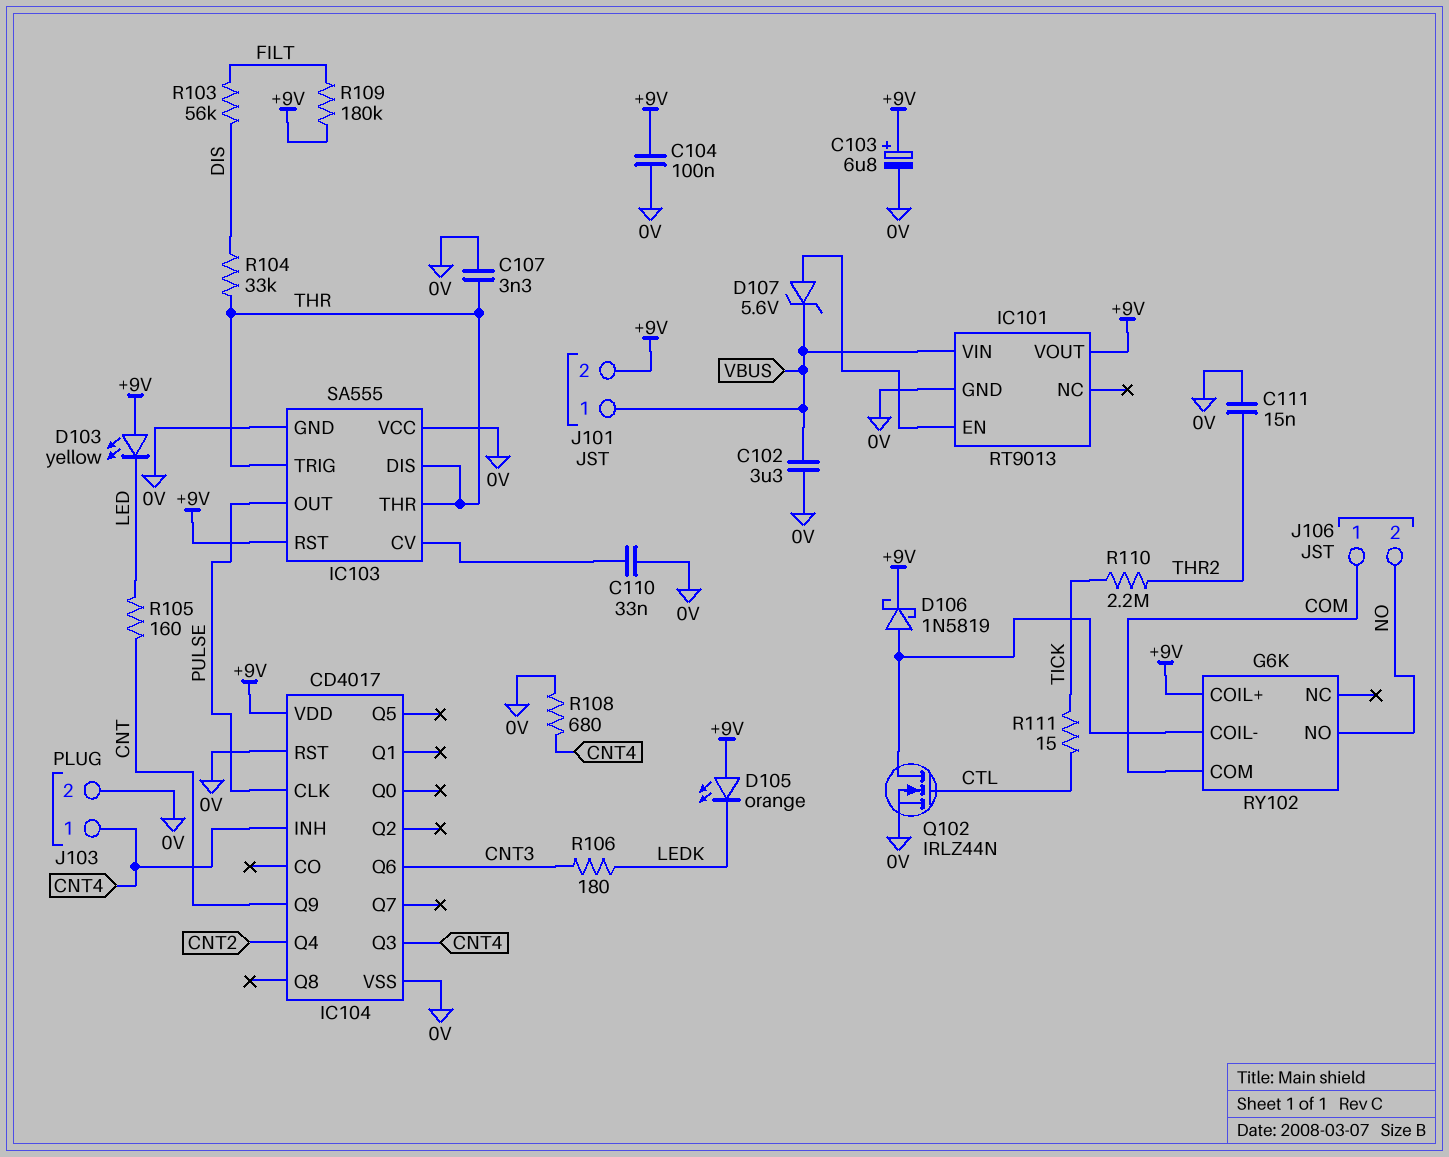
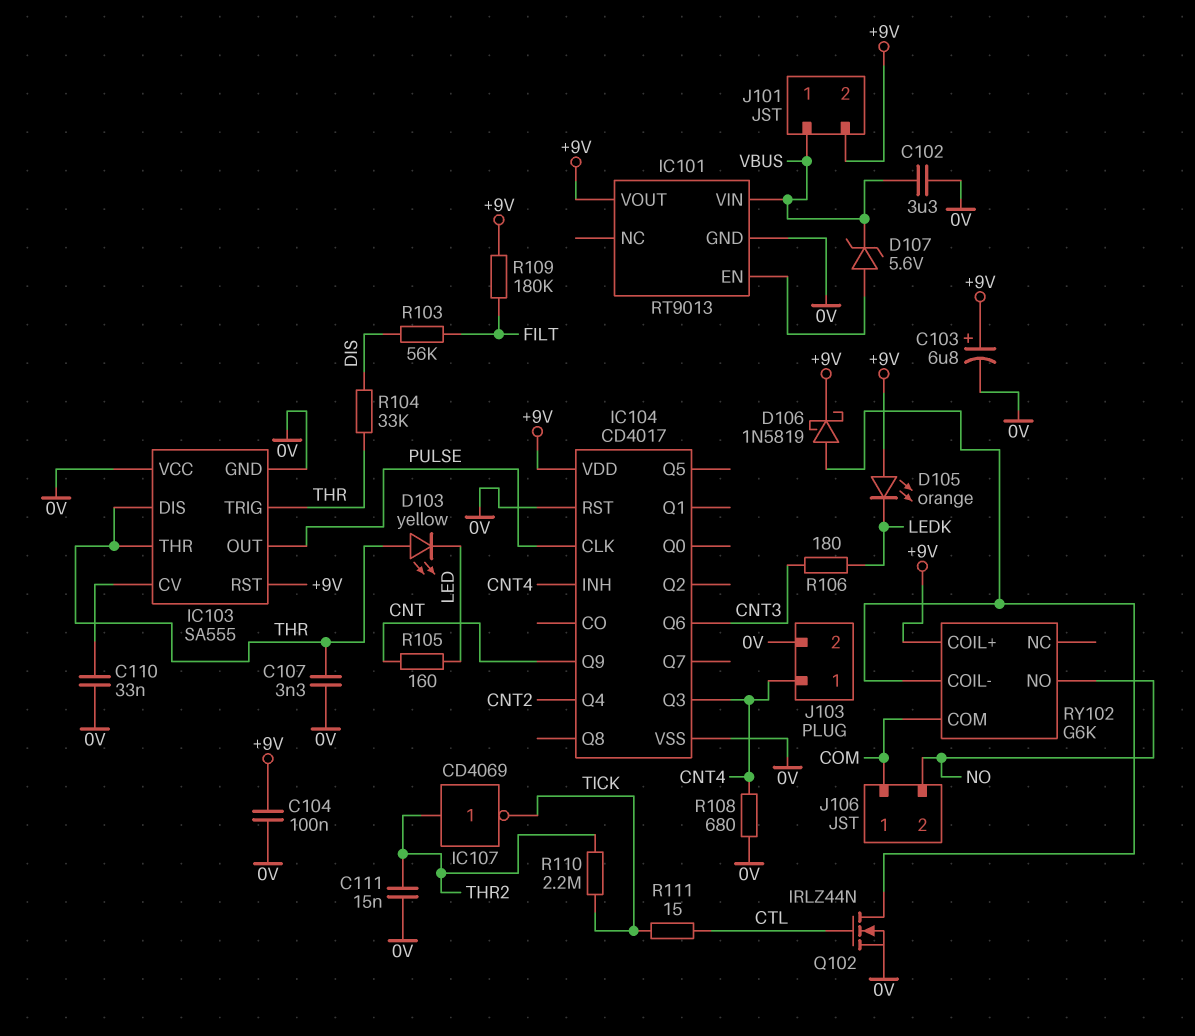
D103: LED yellow (A +9V, K LED) -> LED yellow (A THR, K LED)
IC107: none -> NOT CD4069 (in THR2, out TICK)

